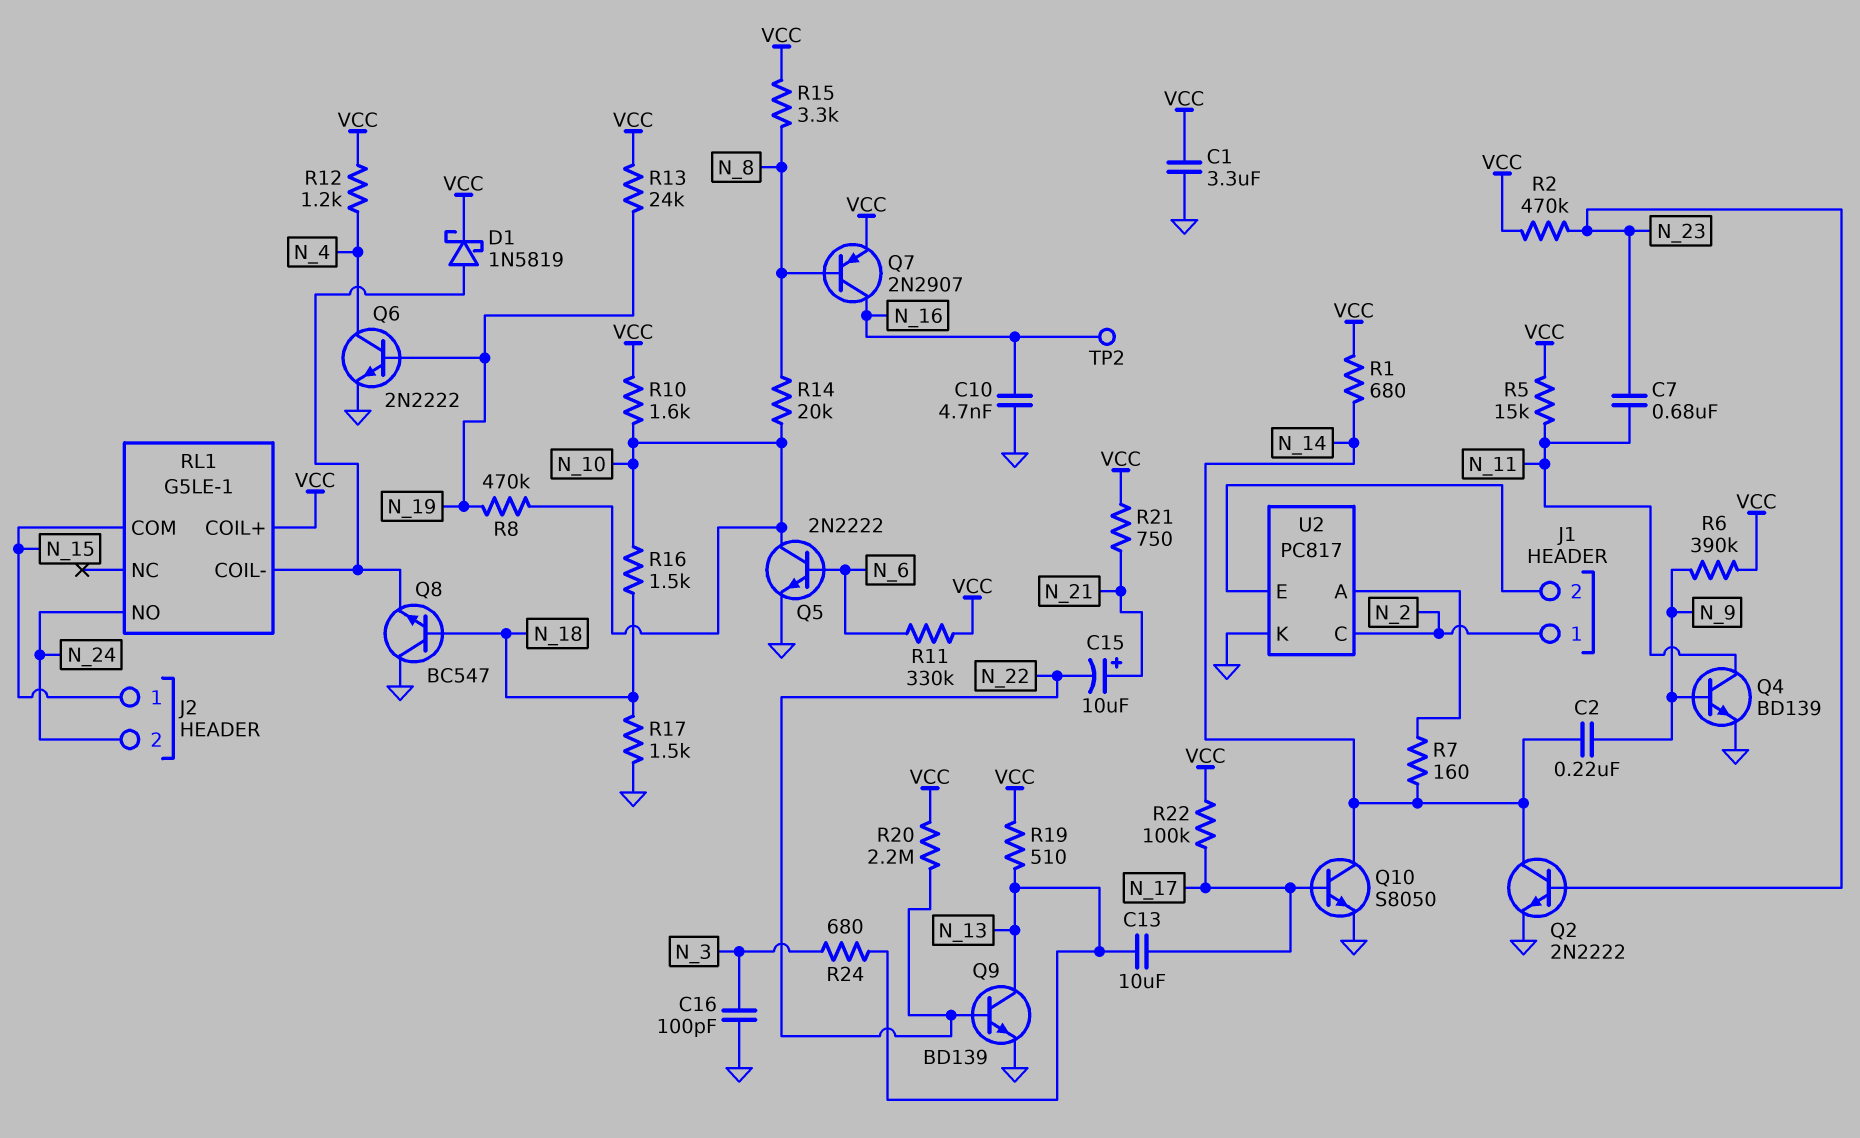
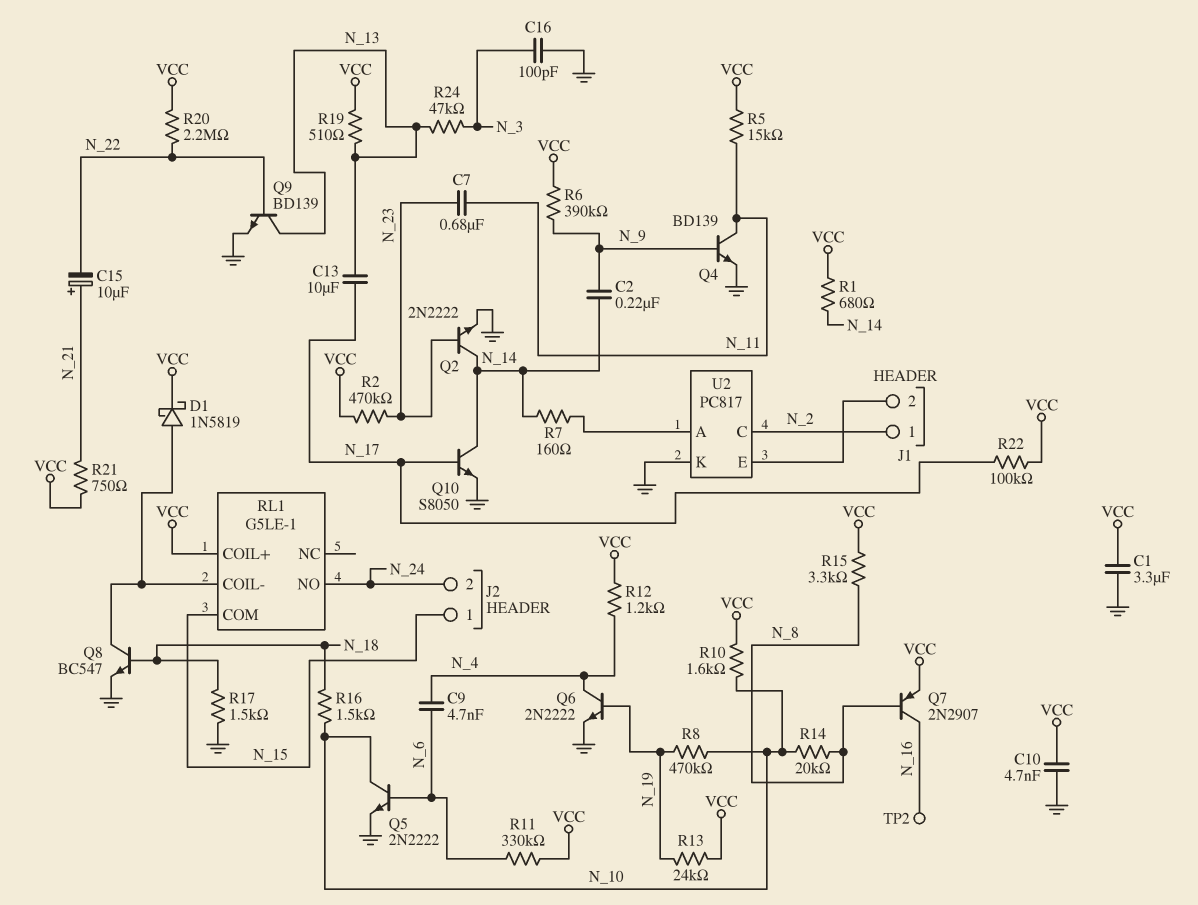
C9: none -> 4.7nF (N_4, N_6)
C10: 4.7nF (GND, N_16) -> 4.7nF (GND, VCC)
Q8: NPN BC547 (B N_18, C GND, E RL1/COIL-) -> NPN BC547 (B N_18, C RL1/COIL-, E GND)
R24: 680 (N_3, N_13) -> 47k (N_3, N_13)

